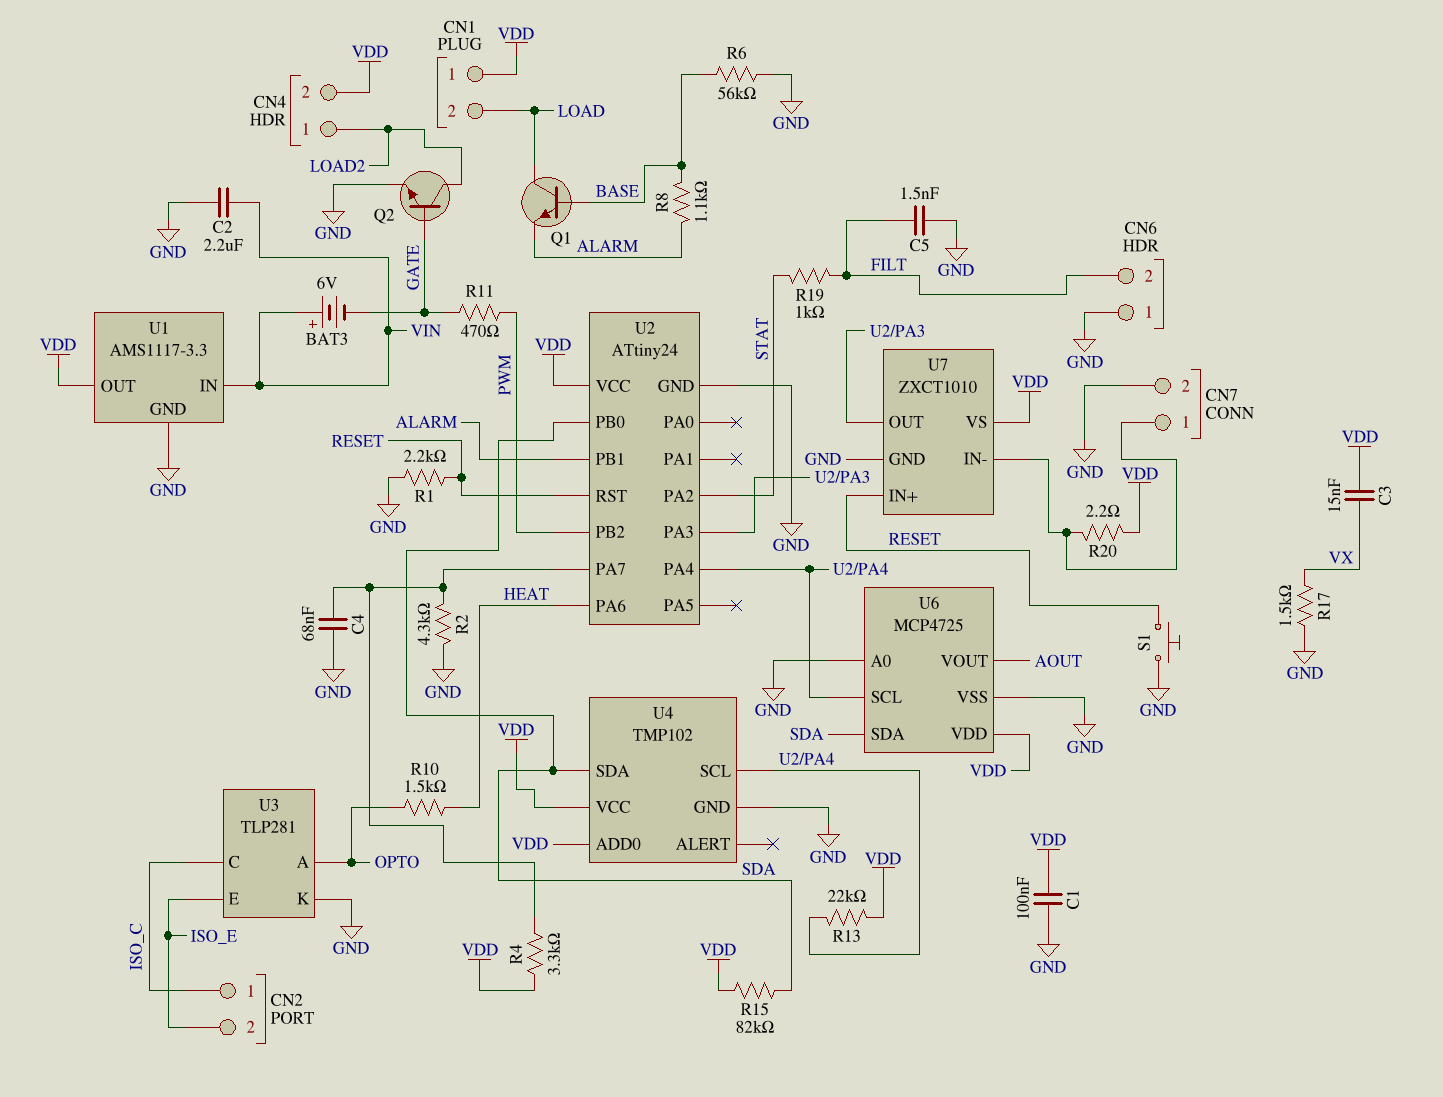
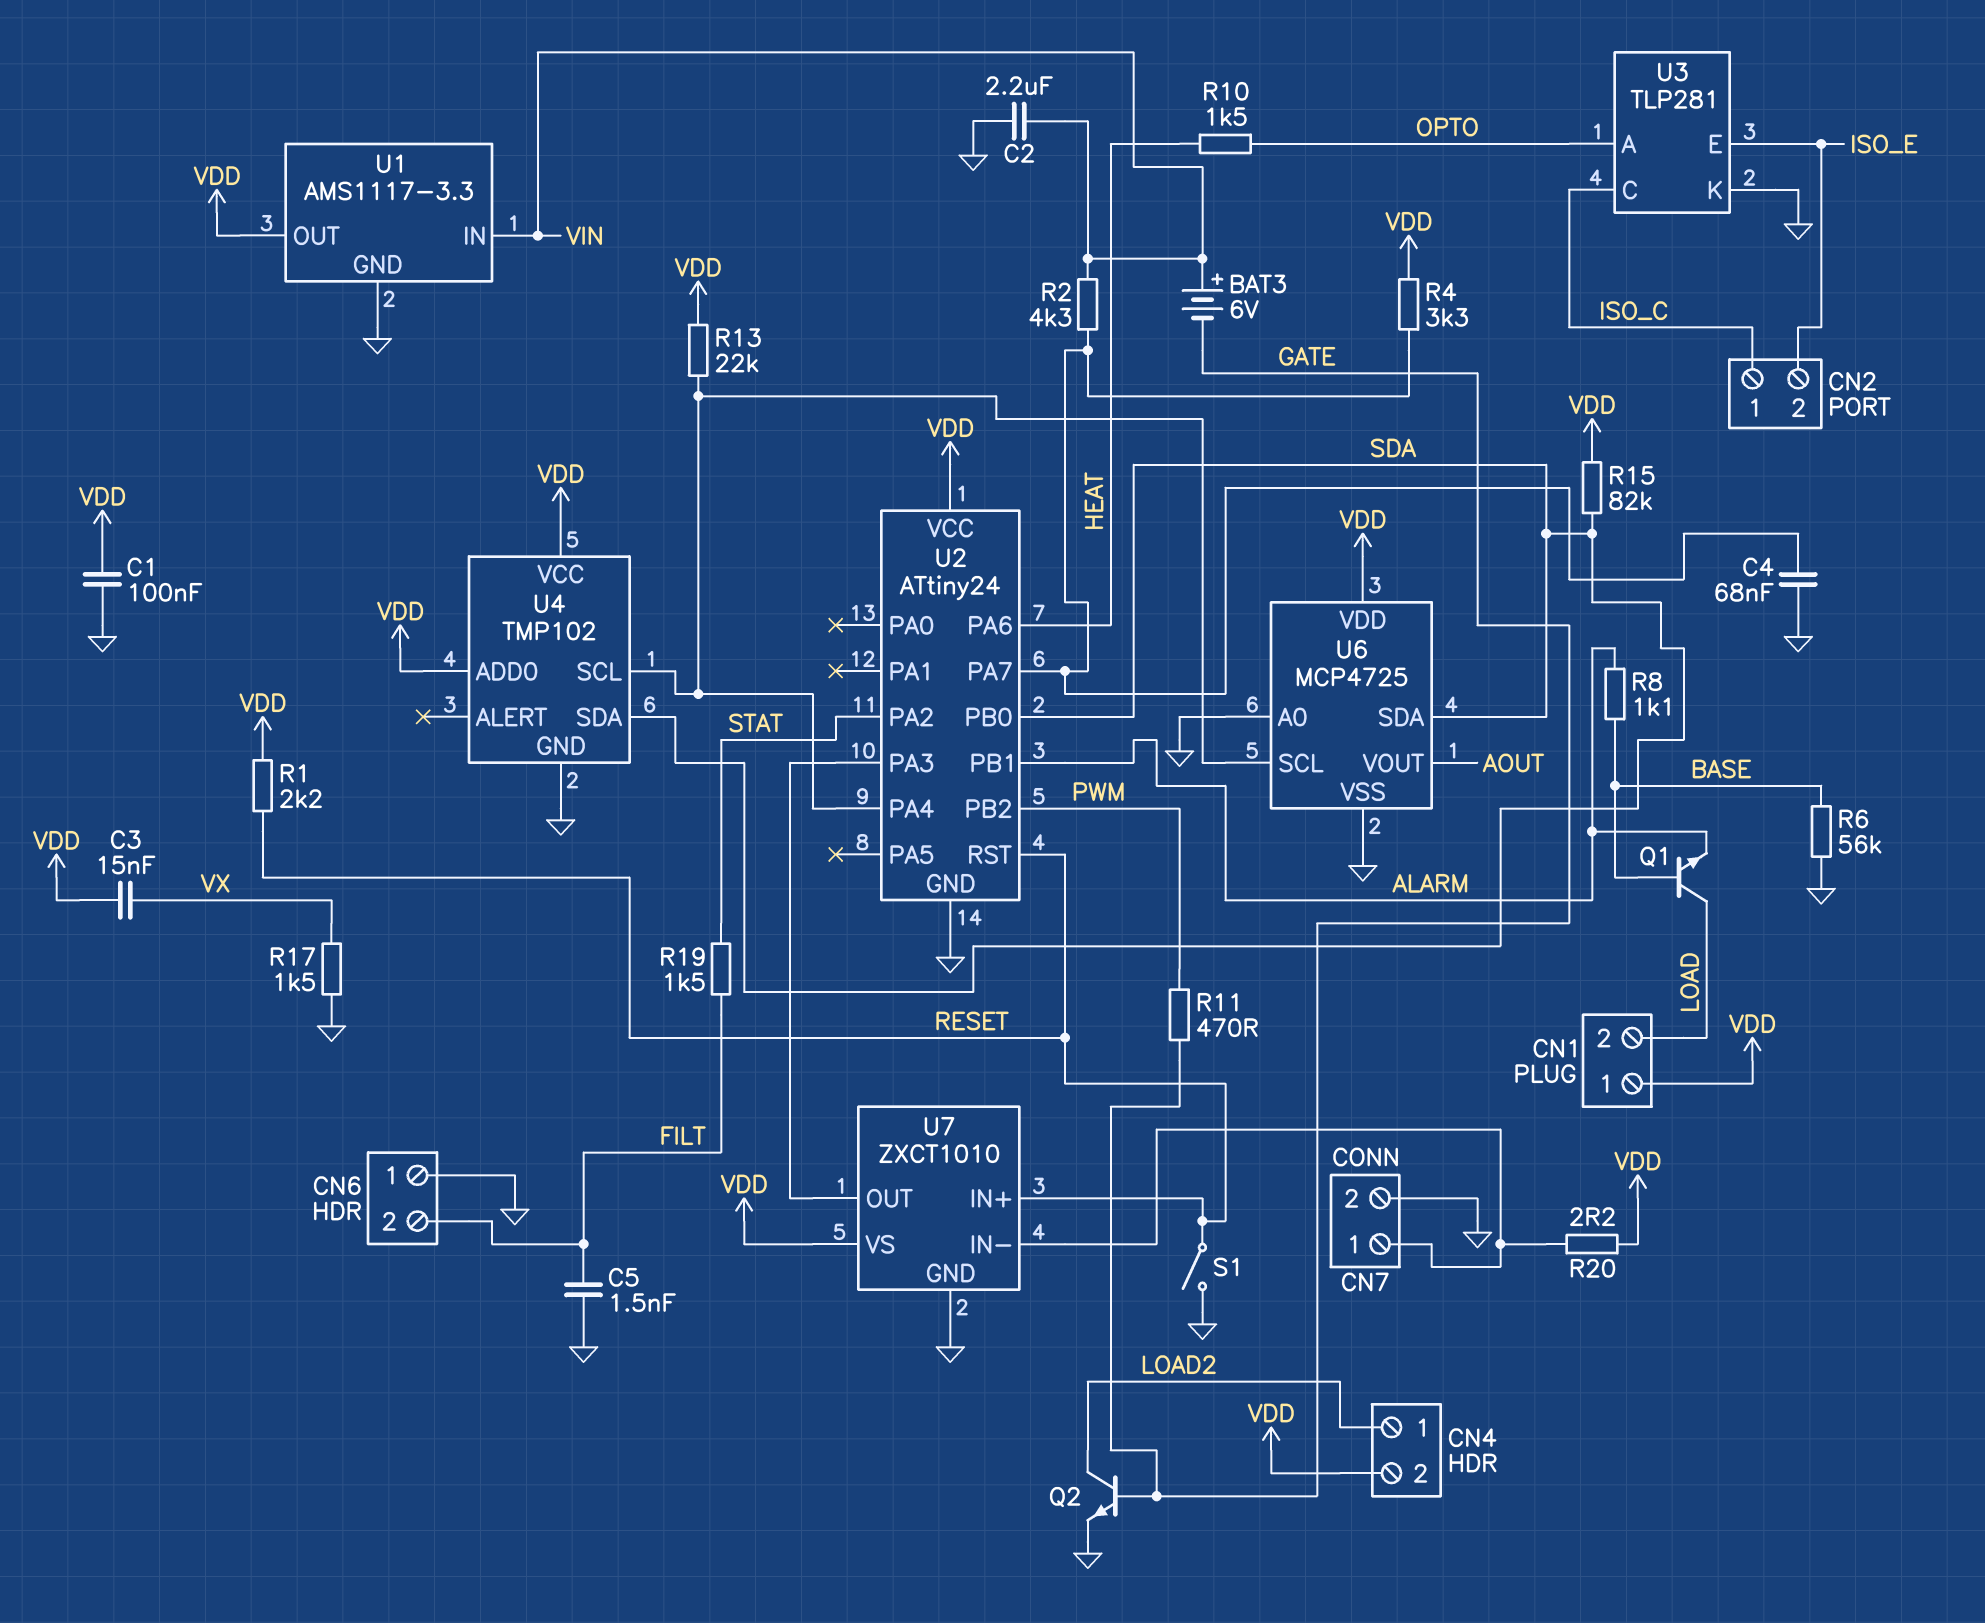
R1: 2.2k (GND, RESET) -> 2.2k (RESET, VDD)
R2: 4.3k (GND, U2/PA7) -> 4.3k (U2/PA7, VIN)
R19: 1k (FILT, STAT) -> 1.5k (FILT, STAT)
S1: button (GND, RESET) -> switch (GND, RESET)

